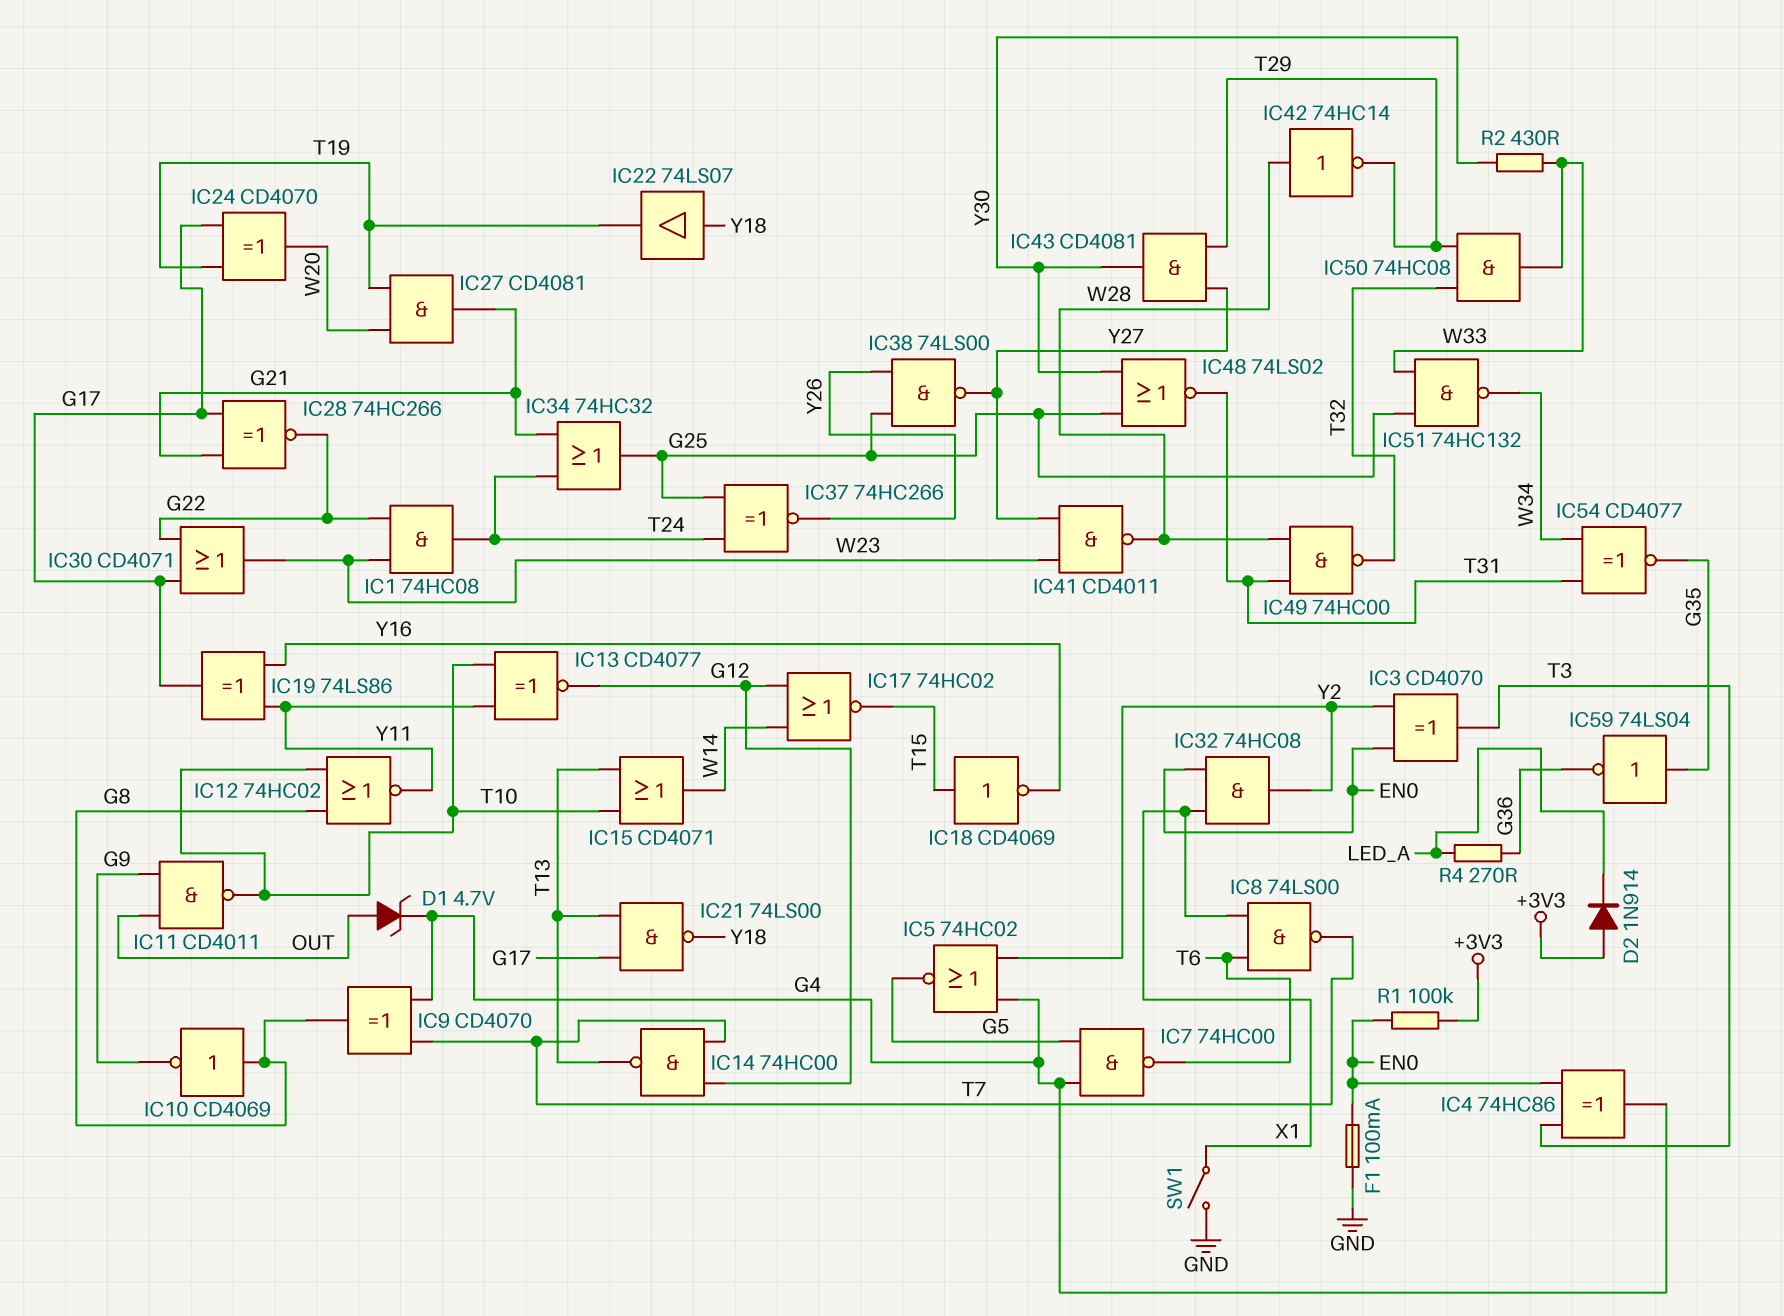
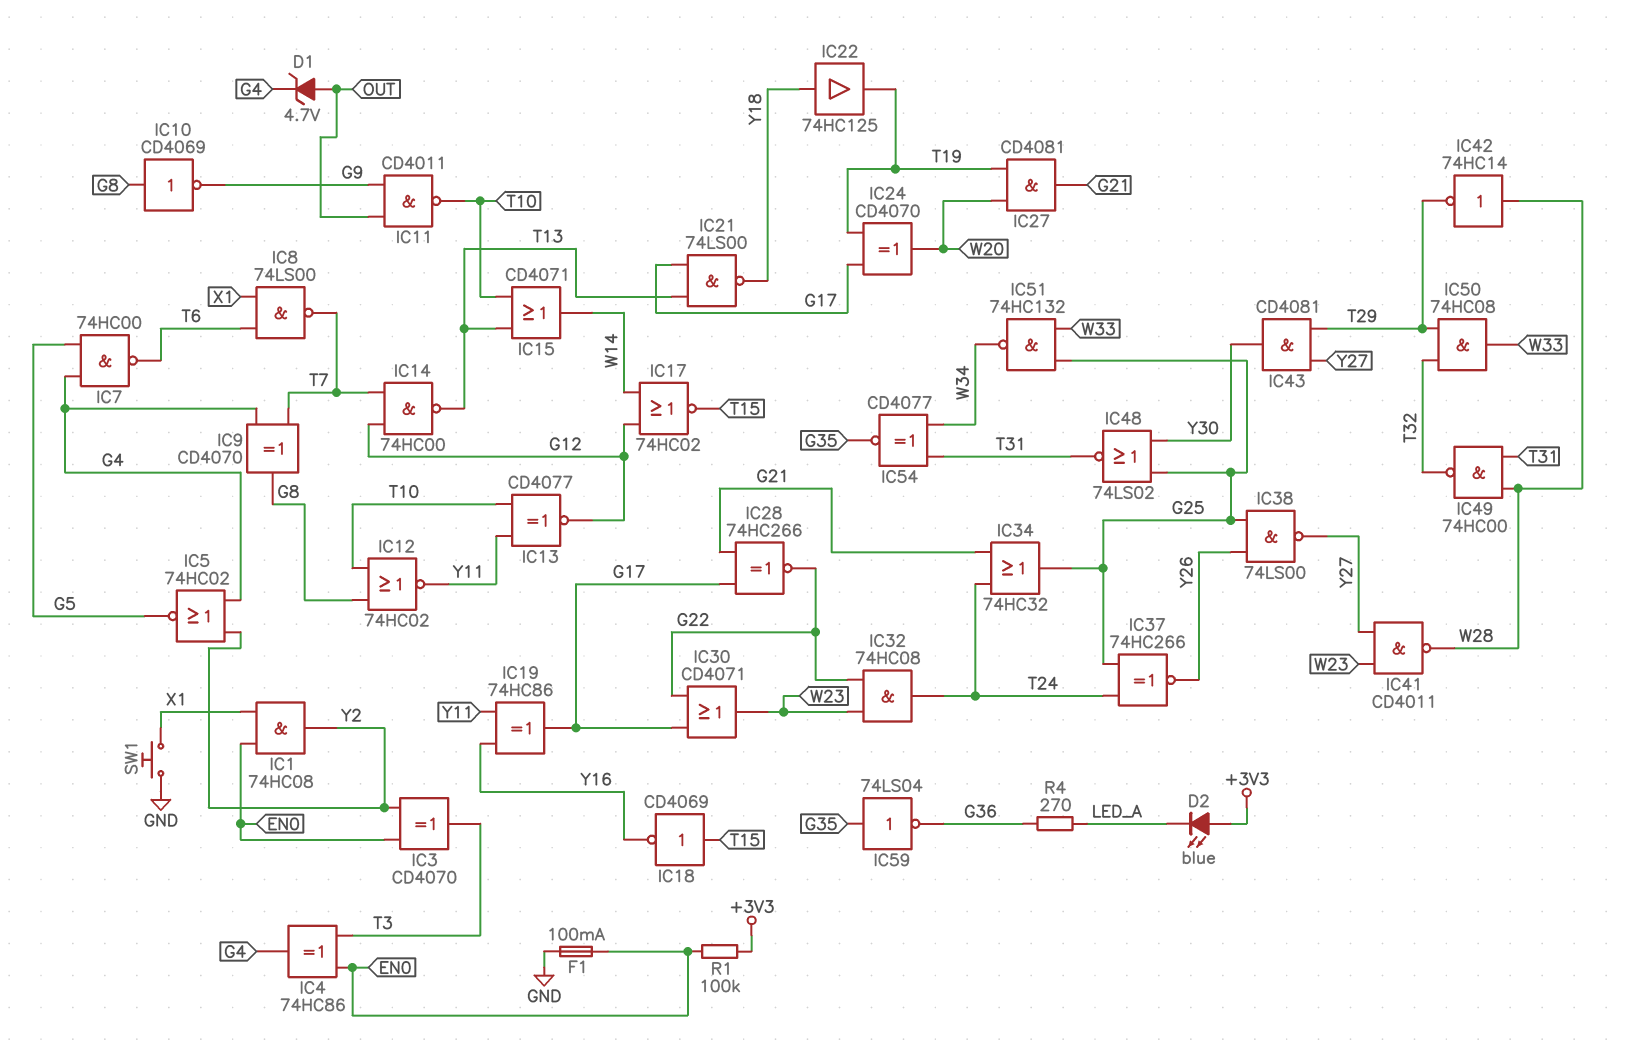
D2: diode 1N914 (A +3V3, K LED_A) -> LED blue (A +3V3, K LED_A)
IC1: AND 74HC08 (in G22, in W23, out T24) -> AND 74HC08 (in EN0, in X1, out Y2)
IC19: XOR 74LS86 (in Y11, in Y16, out G17) -> XOR 74HC86 (in Y11, in Y16, out G17)
IC22: buffer 74LS07 (in Y18, out T19) -> buffer 74HC125 (in Y18, out T19)
IC32: AND 74HC08 (in EN0, in X1, out Y2) -> AND 74HC08 (in G22, in W23, out T24)
R2: 430 (W33, Y30) -> none
SW1: switch (GND, X1) -> button (GND, X1)

